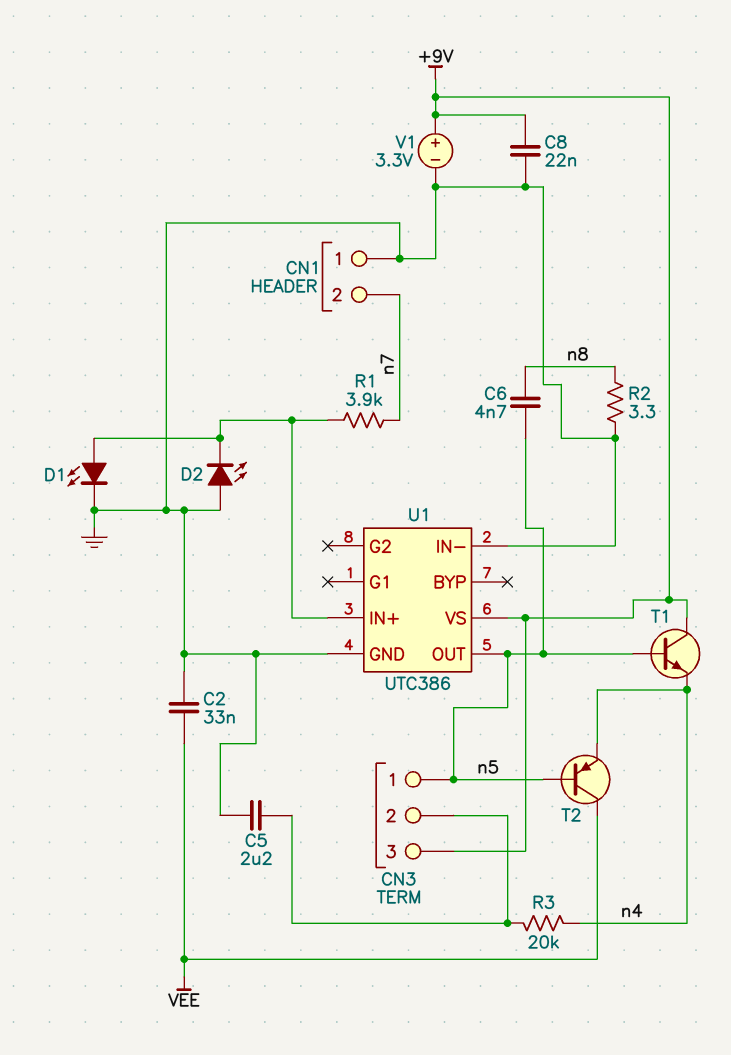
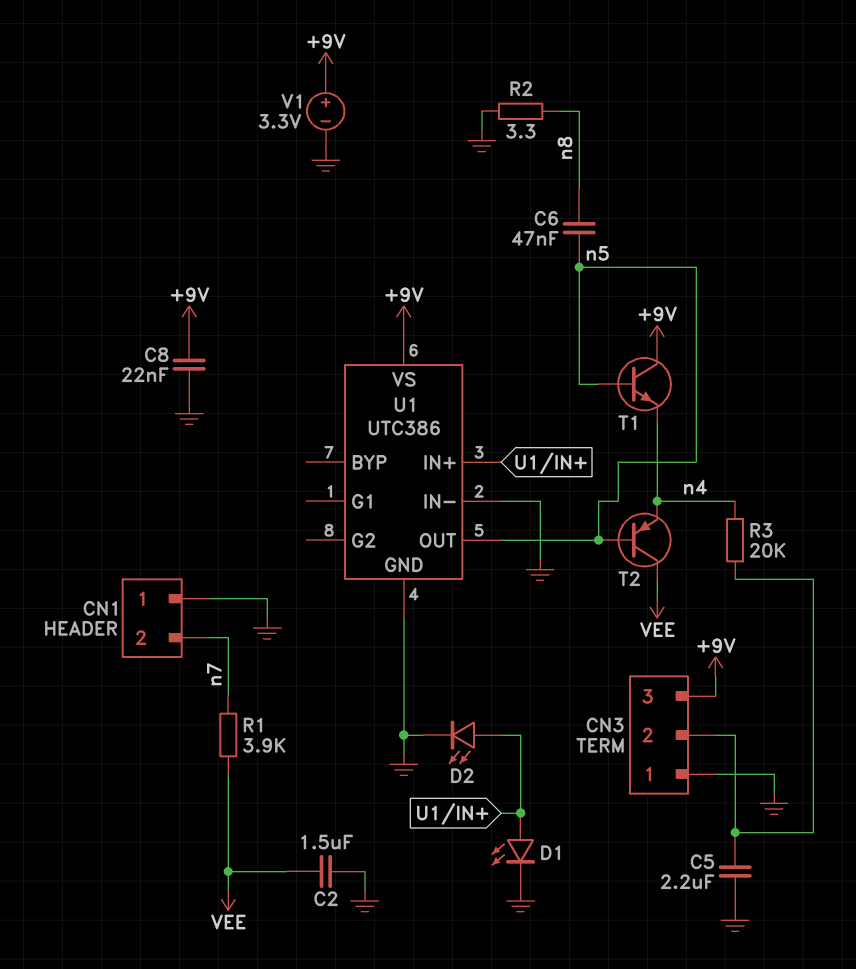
C2: 33nF (GND, VEE) -> 1.5uF (GND, VEE)
C6: 4.7nF (n5, n8) -> 47nF (n5, n8)
CN3 pin 1: n5 -> GND
D2: LED (A GND, K U1/IN+) -> LED (A U1/IN+, K GND)
R1: 3.9k (U1/IN+, n7) -> 3.9k (VEE, n7)

